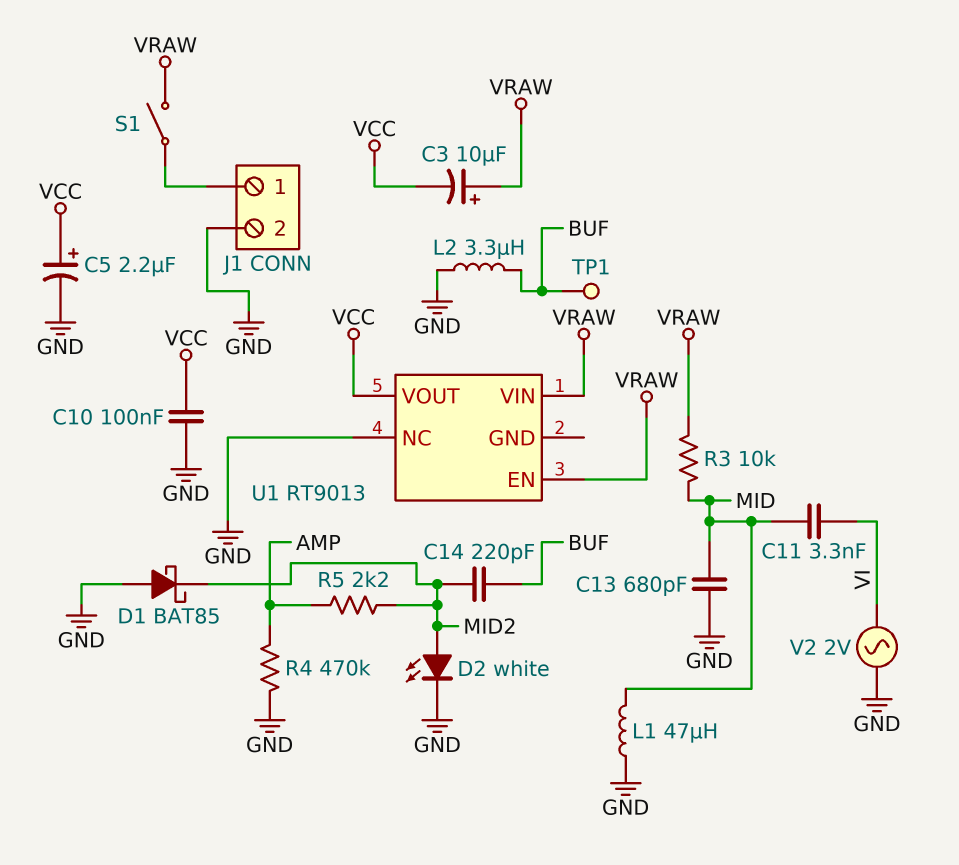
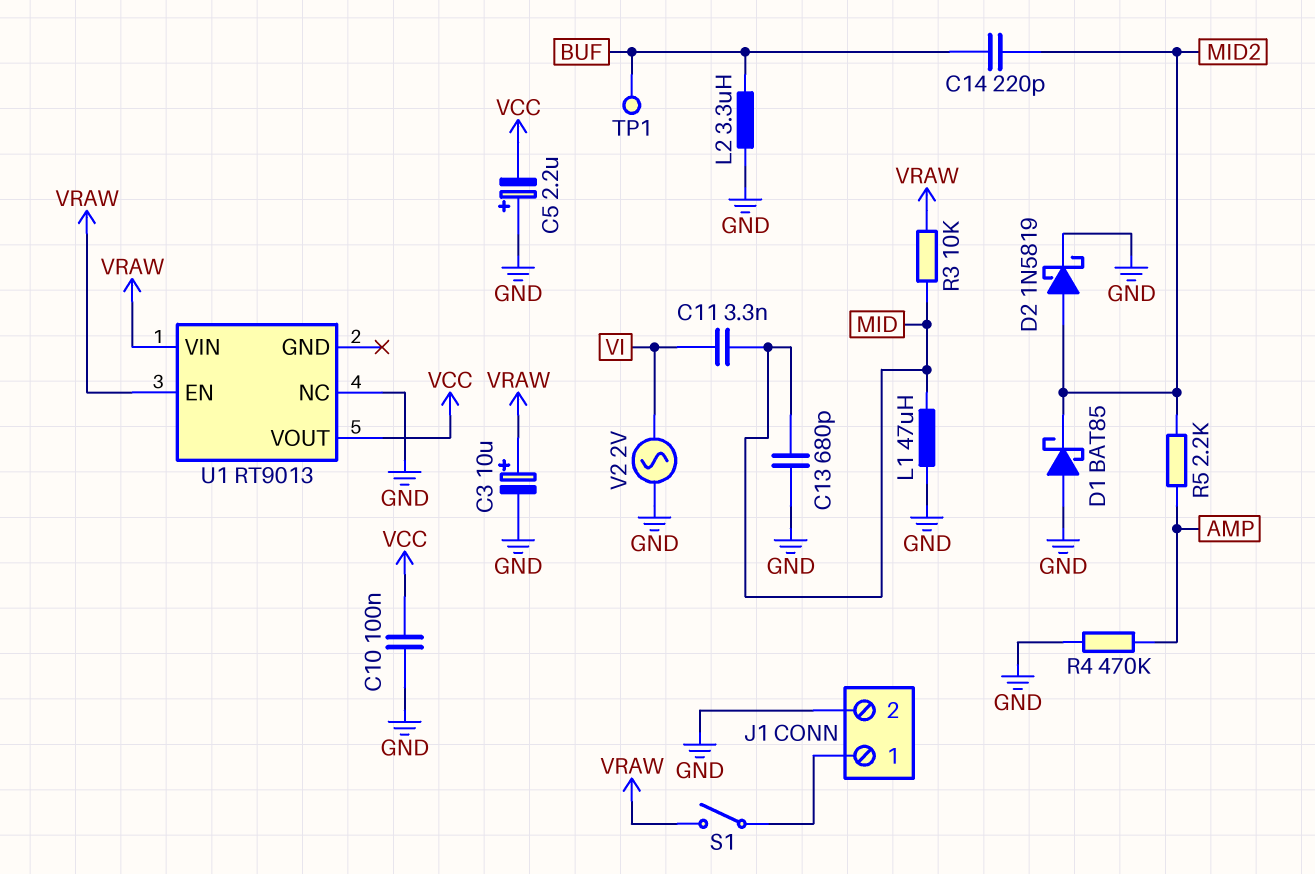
C3: 10uF (plus VRAW, minus VCC) -> 10uF (plus VRAW, minus GND)
C5: 2.2uF (plus VCC, minus GND) -> 2.2uF (plus GND, minus VCC)
D2: LED white (A MID2, K GND) -> schottky 1N5819 (A MID2, K GND)

